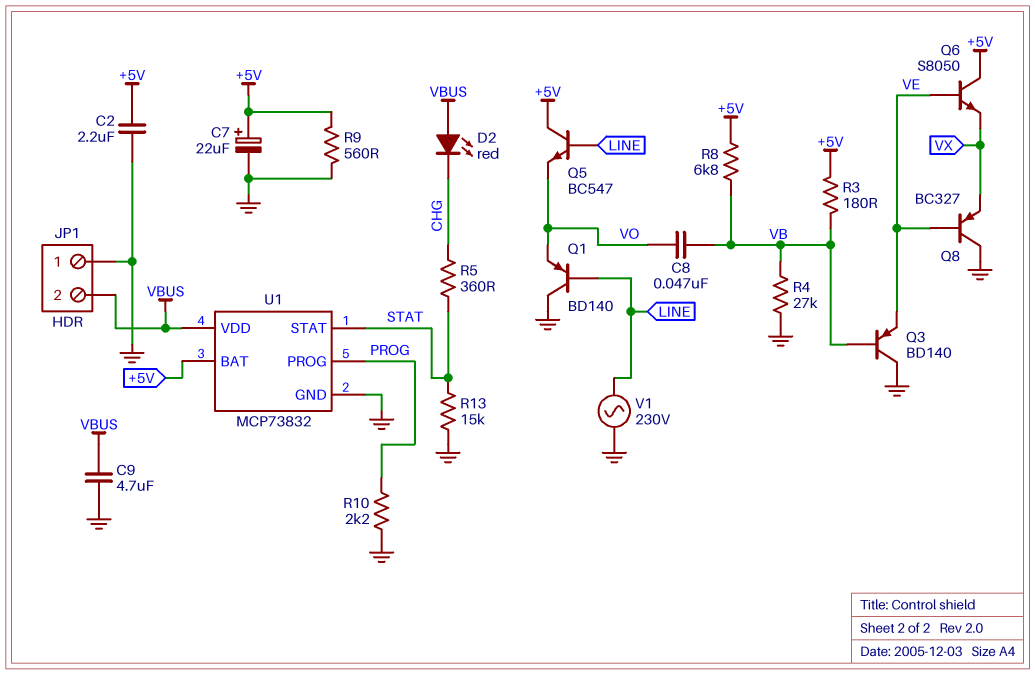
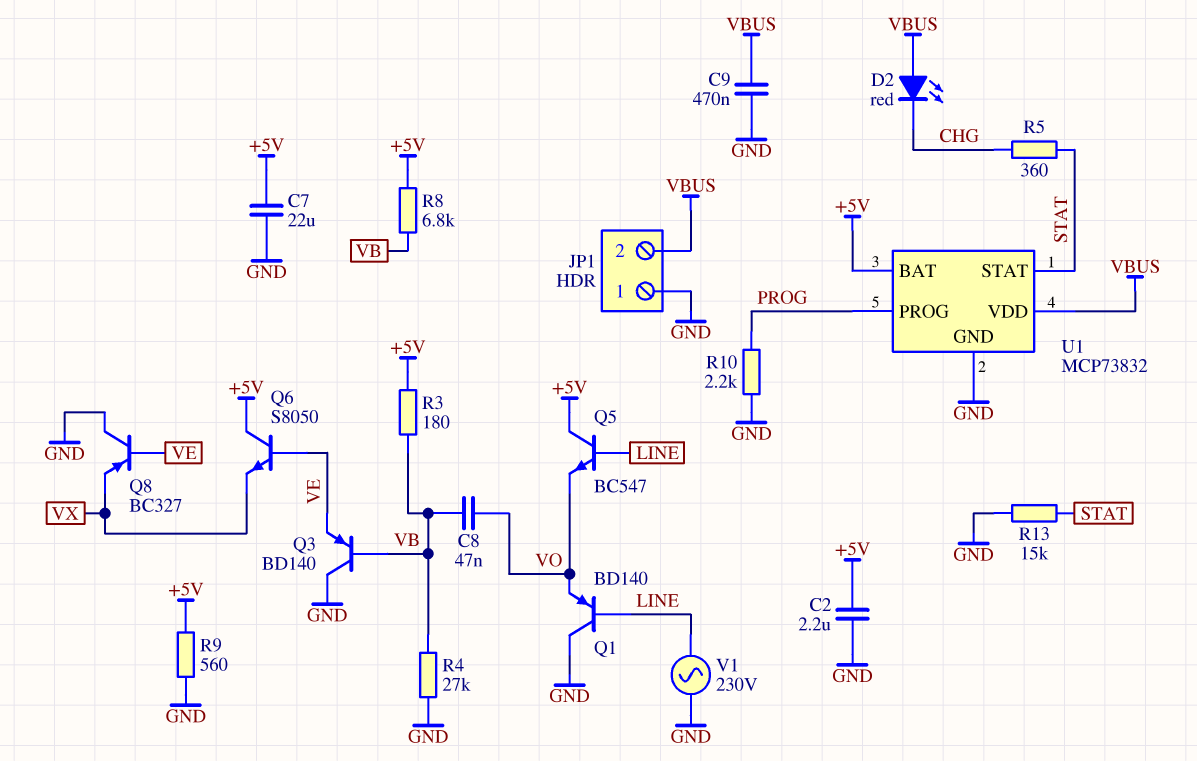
C7: 22uF (plus +5V, minus GND) -> 22uF (+5V, GND)
C9: 4.7uF (GND, VBUS) -> 470nF (GND, VBUS)

